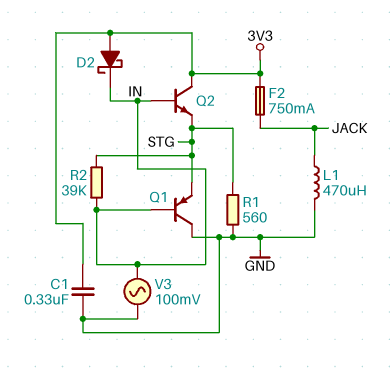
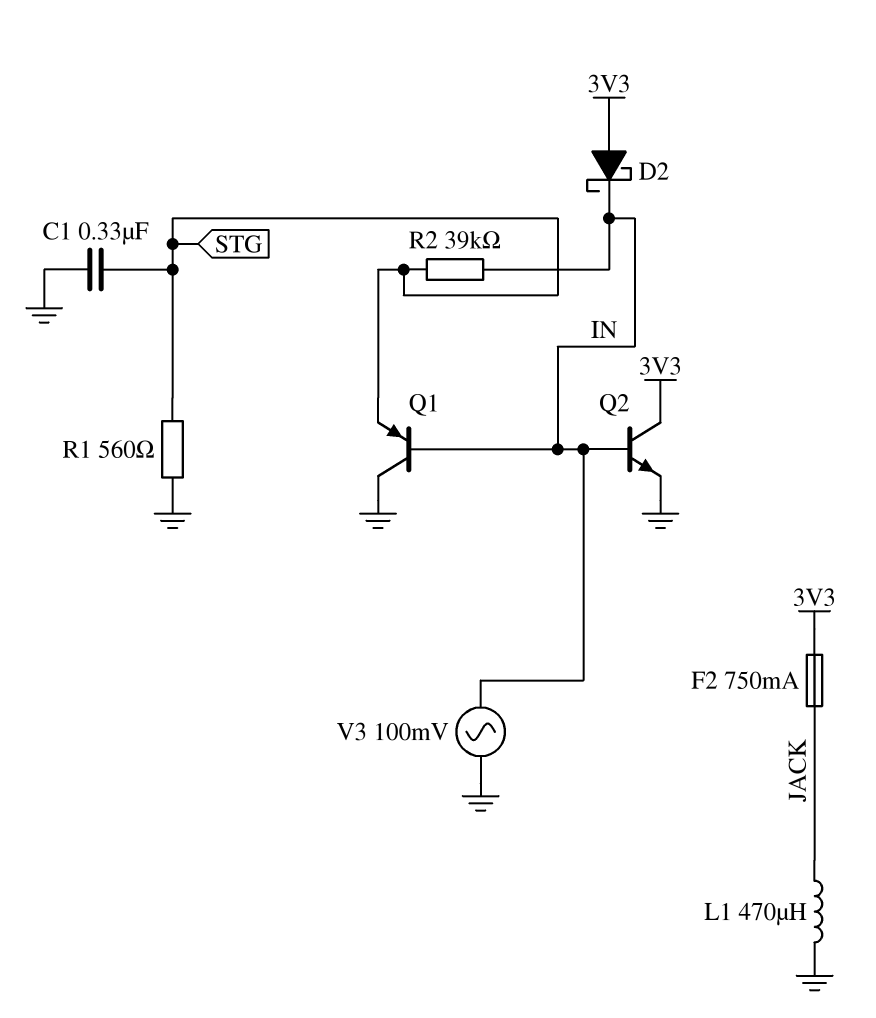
C1: 330nF (3V3, GND) -> 330nF (GND, STG)
Q2: NPN (B IN, C 3V3, E STG) -> NPN (B IN, C 3V3, E GND)

